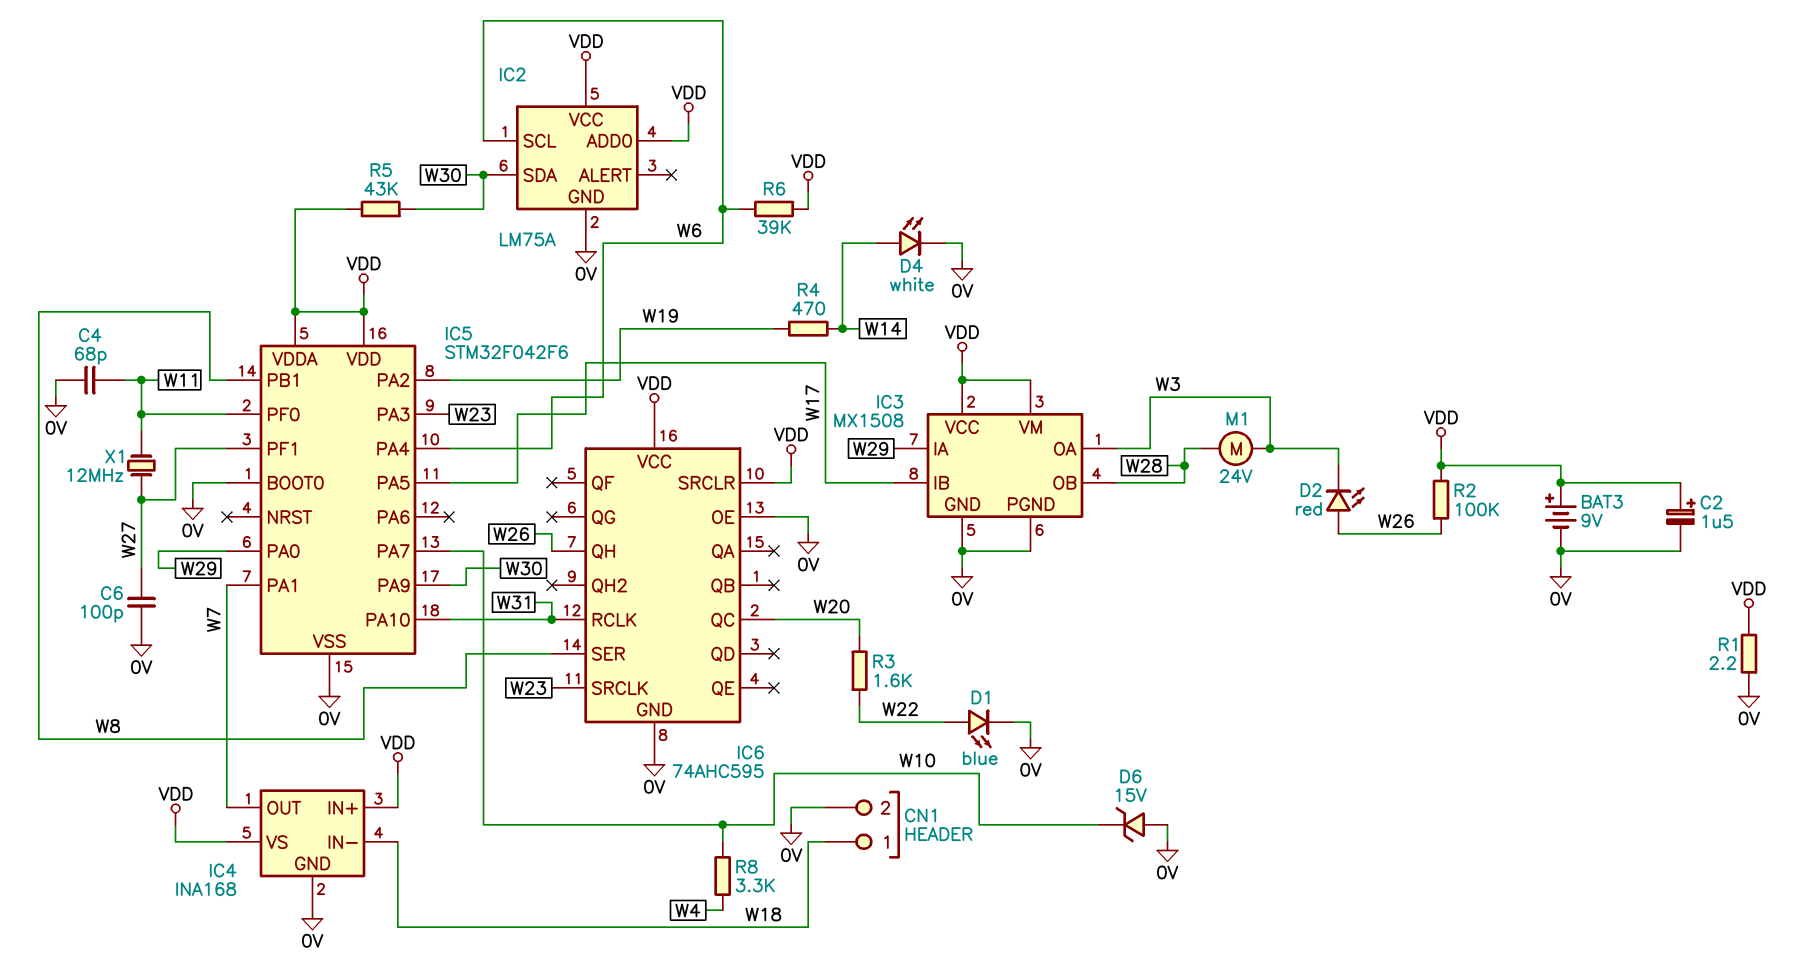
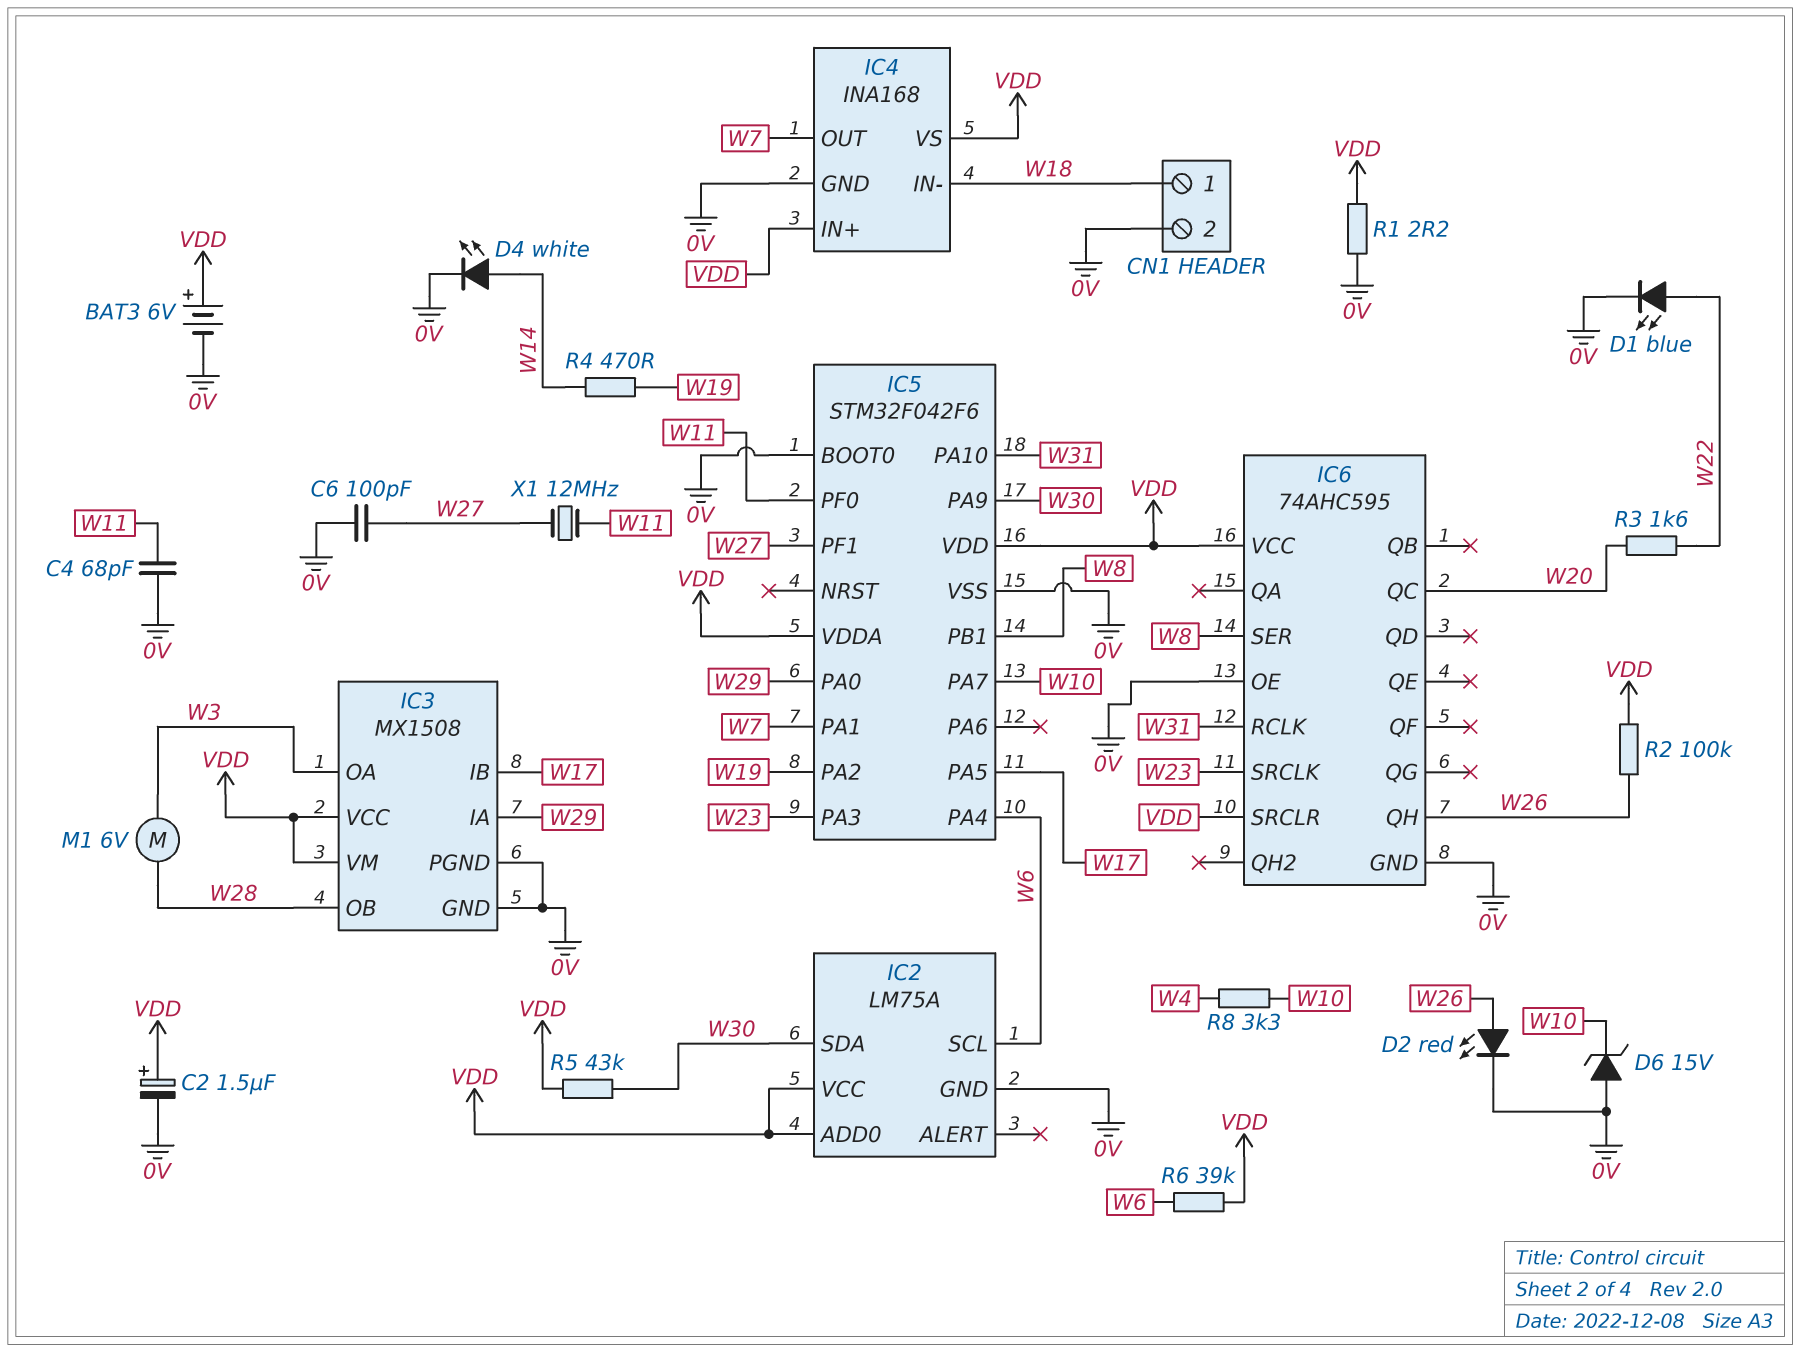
BAT3: 9V (plus VDD, minus 0V) -> 6V (plus VDD, minus 0V)
D2: LED red (A W26, K W3) -> LED red (A W26, K 0V)
M1: motor 24V (W3, W28) -> motor 6V (W3, W28)

